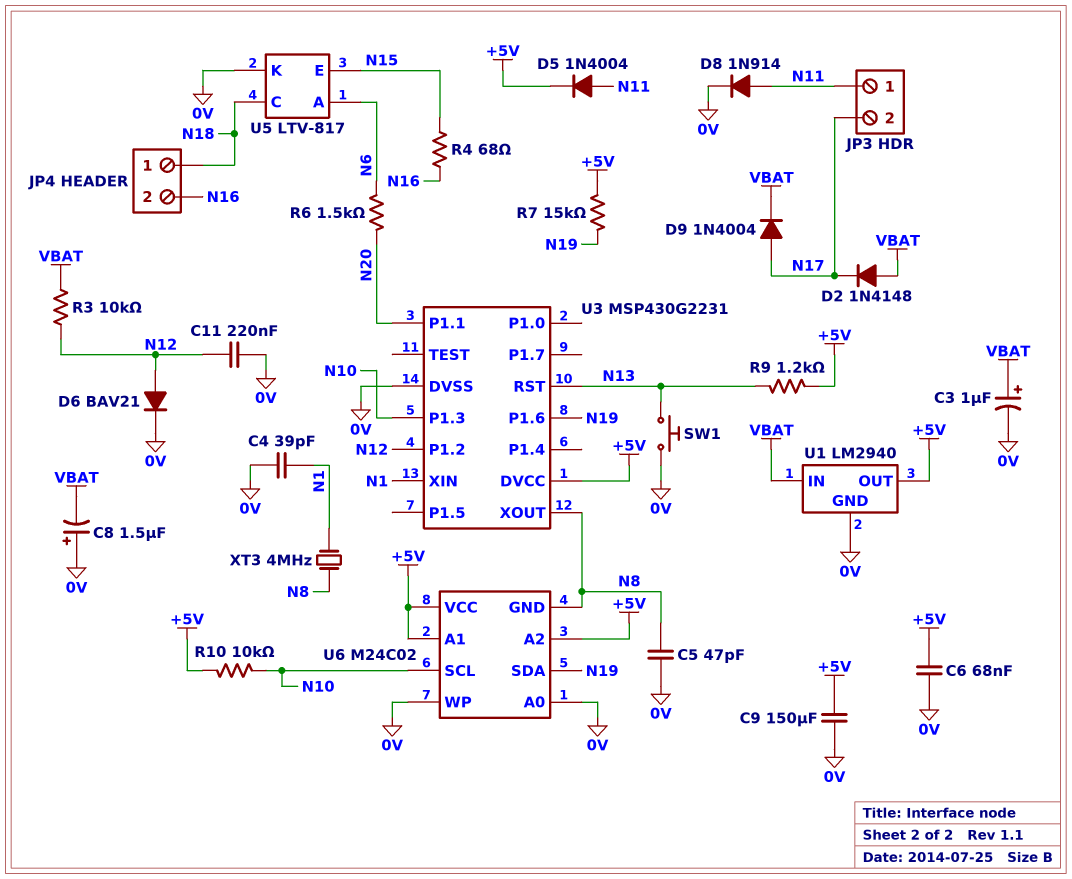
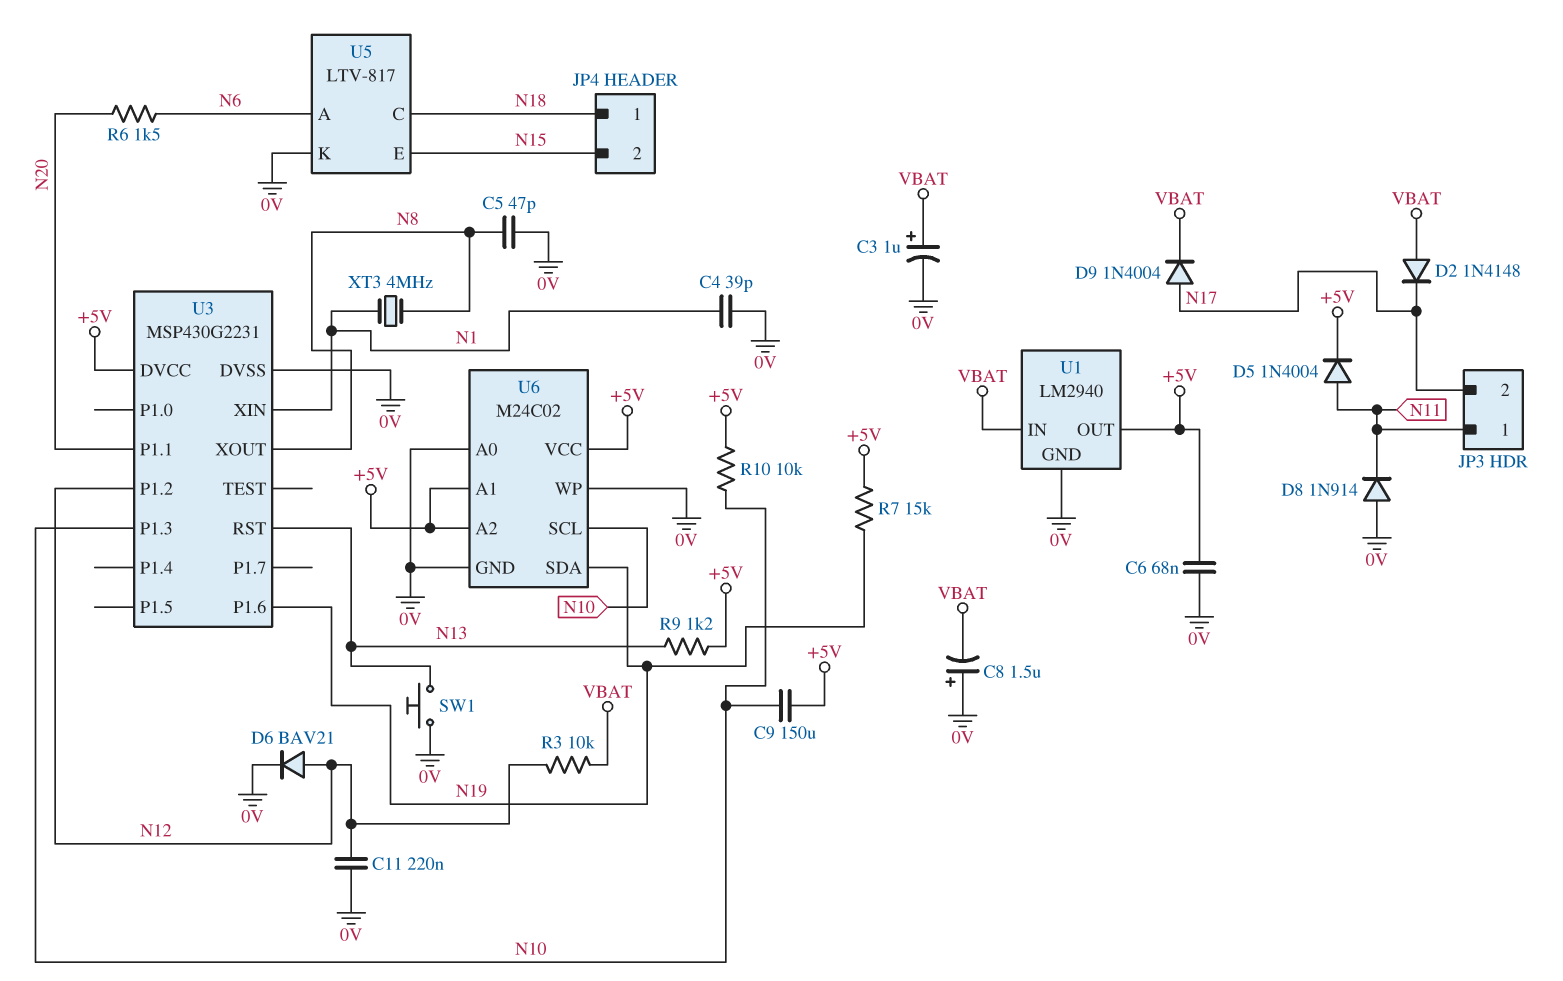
C9: 150uF (+5V, 0V) -> 150uF (+5V, N10)
D8: diode 1N914 (A N11, K 0V) -> diode 1N914 (A 0V, K N11)
JP4 pin 2: N16 -> N15
R4: 68 (N15, N16) -> none
U6 pin GND: N8 -> 0V

